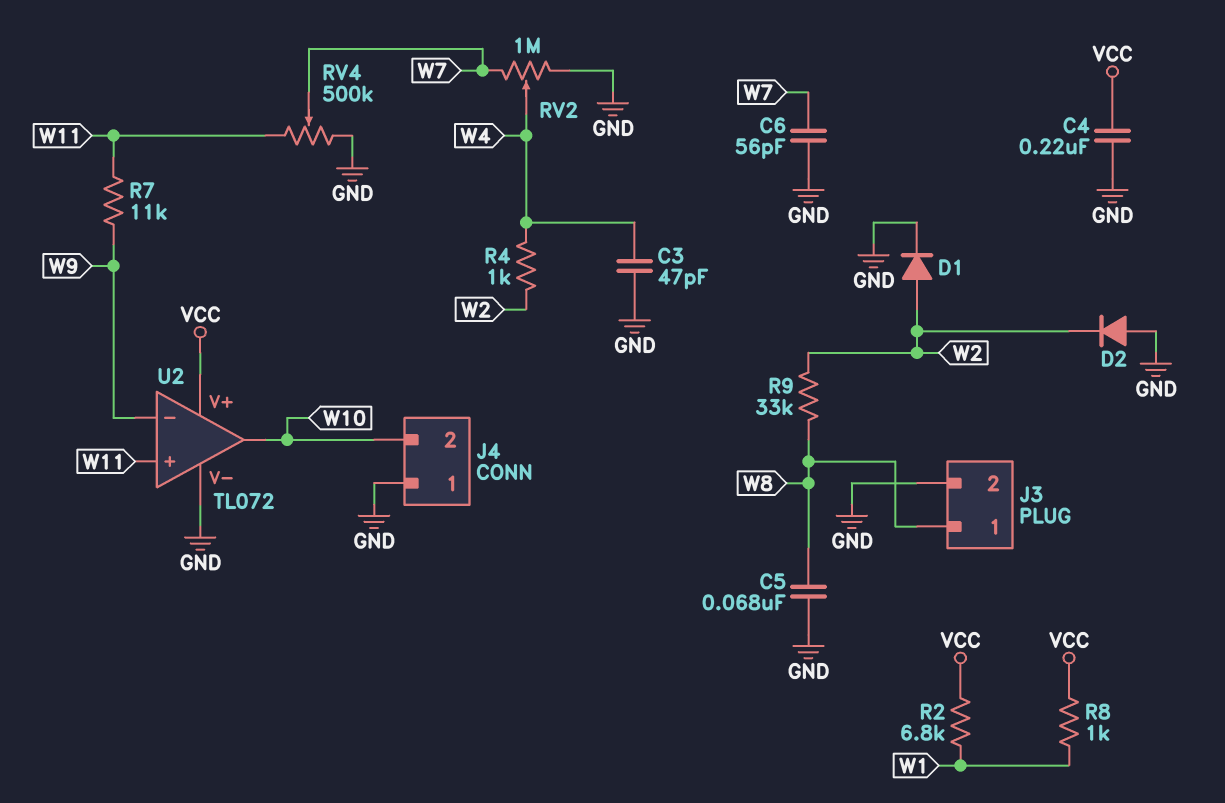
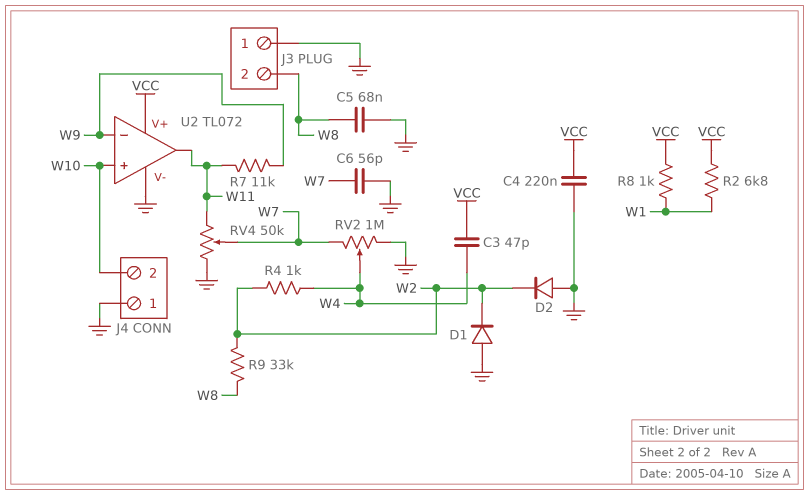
C3: 47pF (GND, W4) -> 47pF (VCC, W4)
D1: diode (A W2, K GND) -> diode (A GND, K W2)
J3 pin 1: W8 -> GND
J3 pin 2: GND -> W8
RV4: 500k (GND, W11, wiper W7) -> 50k (GND, W11, wiper W7)
U2 pin in+: W11 -> W10
U2 pin out: W10 -> W11

